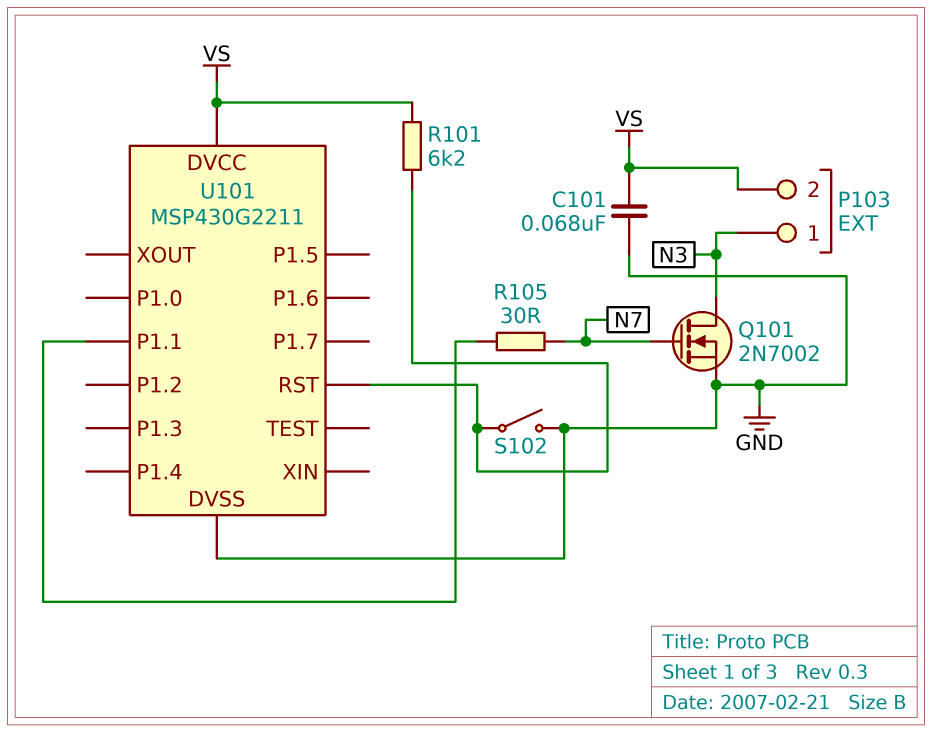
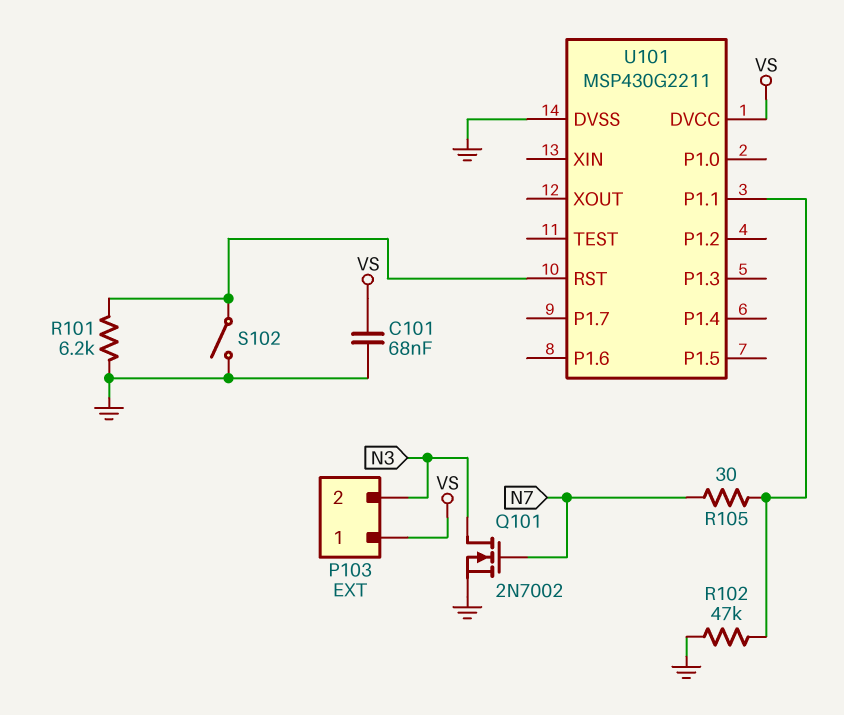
P103 pin 1: N3 -> VS
P103 pin 2: VS -> N3
R101: 6.2k (U101/RST, VS) -> 6.2k (GND, U101/RST)
R102: none -> 47k (GND, U101/P1.1)

